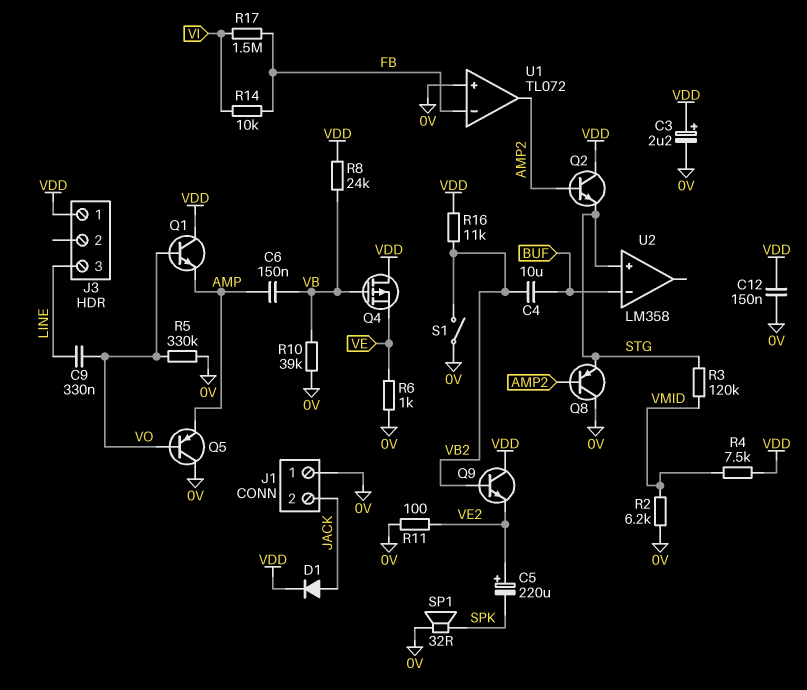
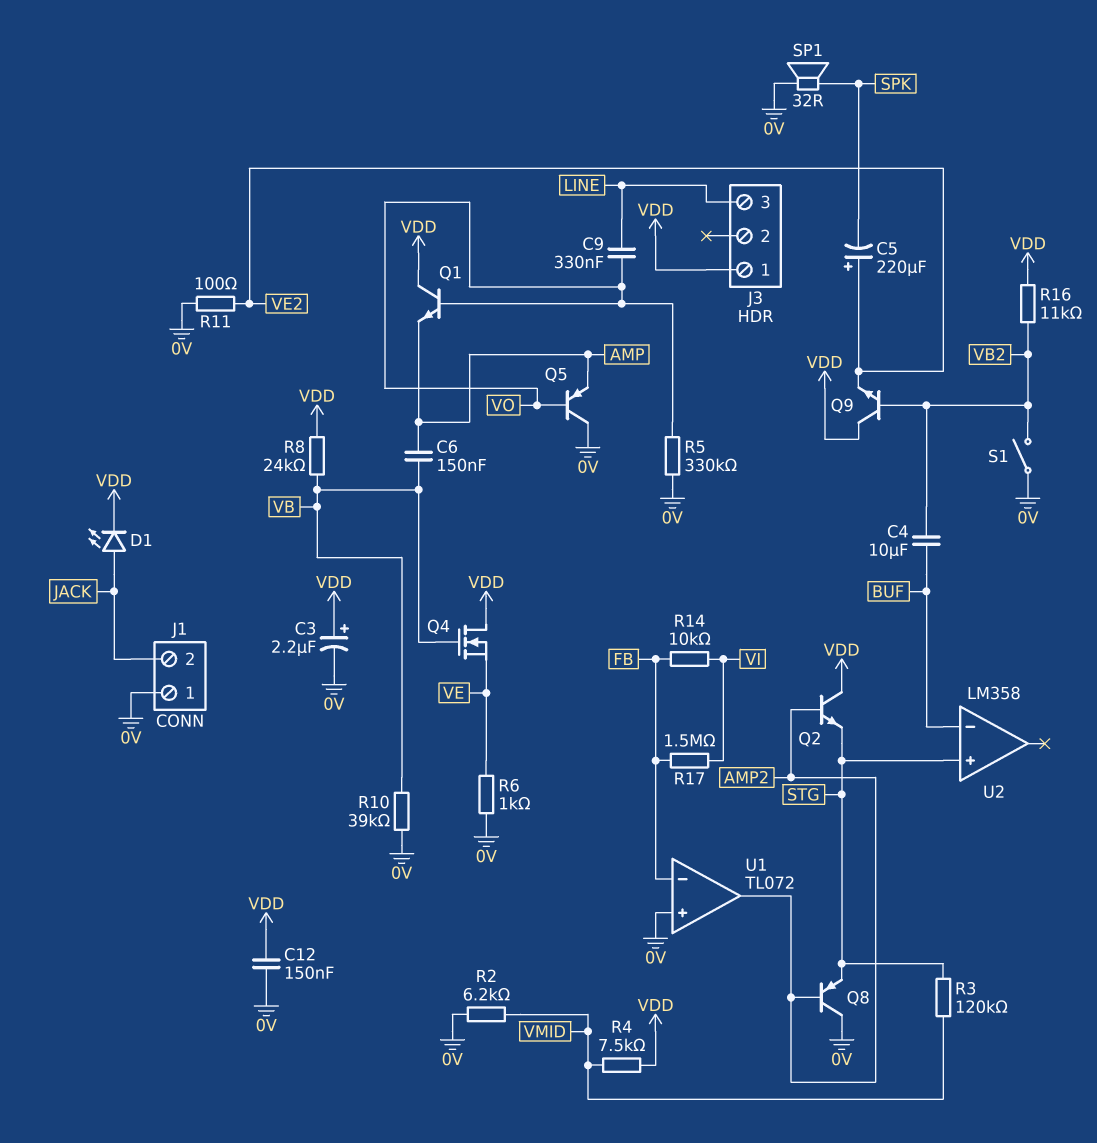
D1: diode (A JACK, K VDD) -> LED (A JACK, K VDD)
Q4: PMOS (G VB, D VDD, S VE) -> NMOS (G VB, D VDD, S VE)

